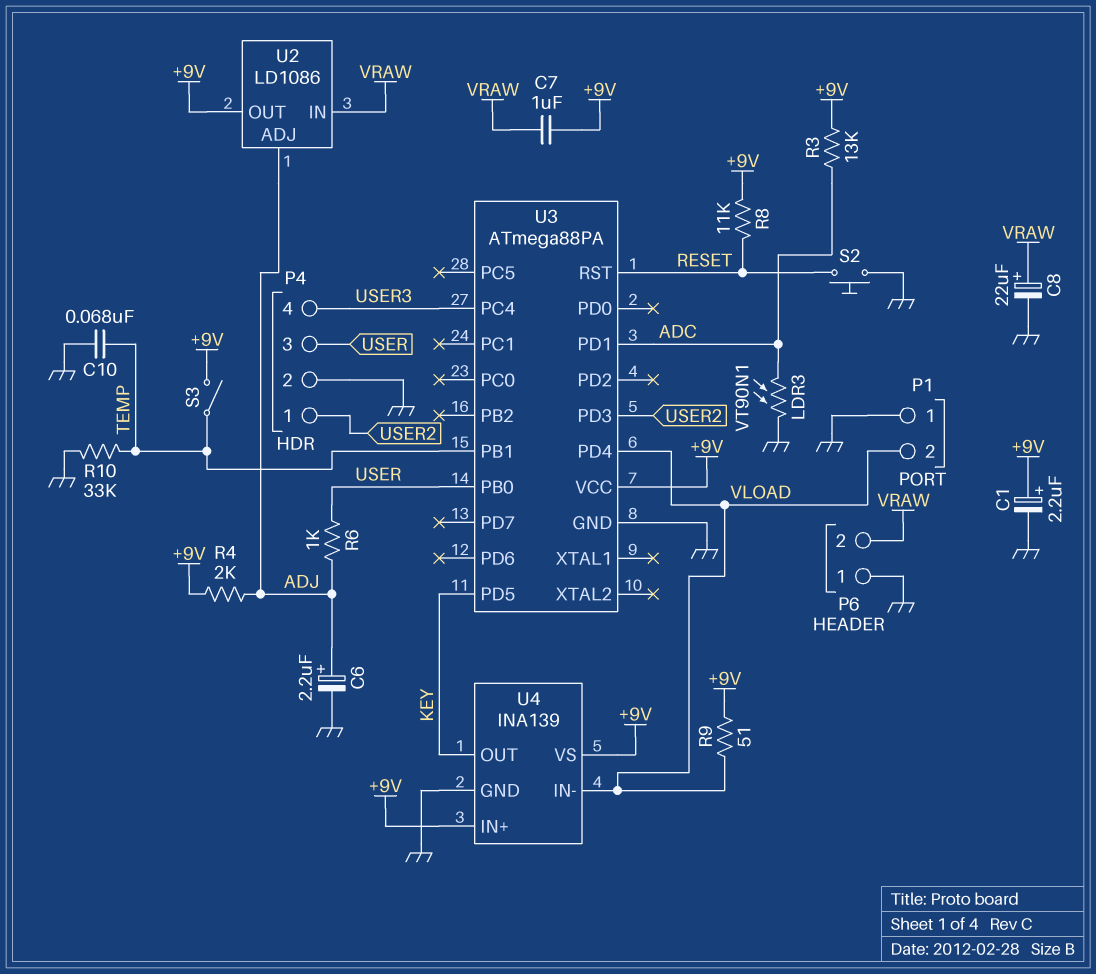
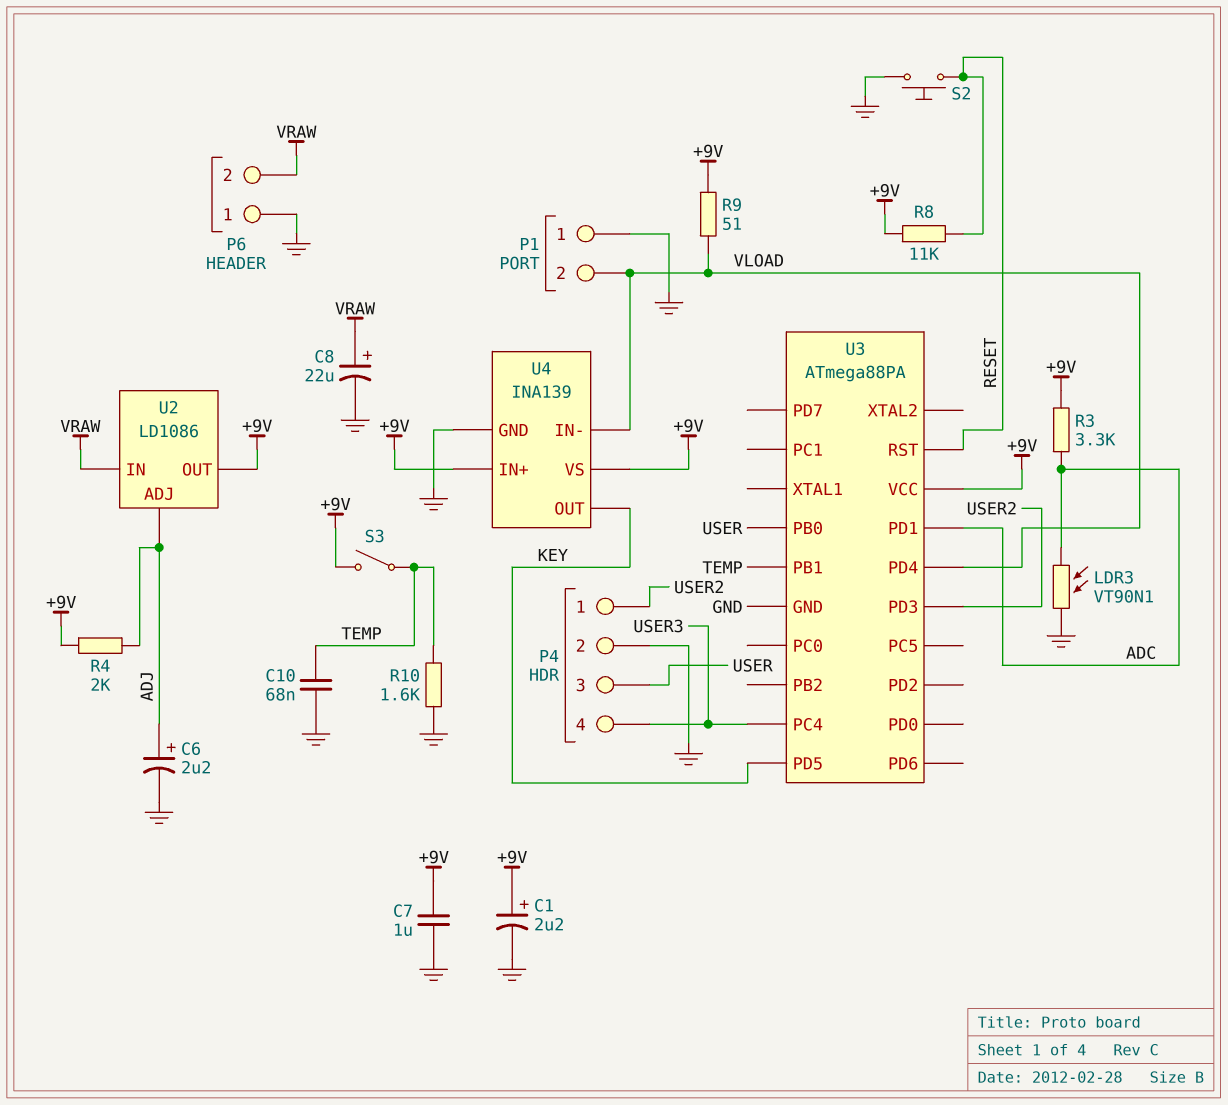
C7: 1uF (+9V, VRAW) -> 1uF (+9V, GND)
R3: 13k (+9V, ADC) -> 3.3k (+9V, ADC)
R6: 1k (ADJ, USER) -> none
R10: 33k (GND, TEMP) -> 1.6k (GND, TEMP)

